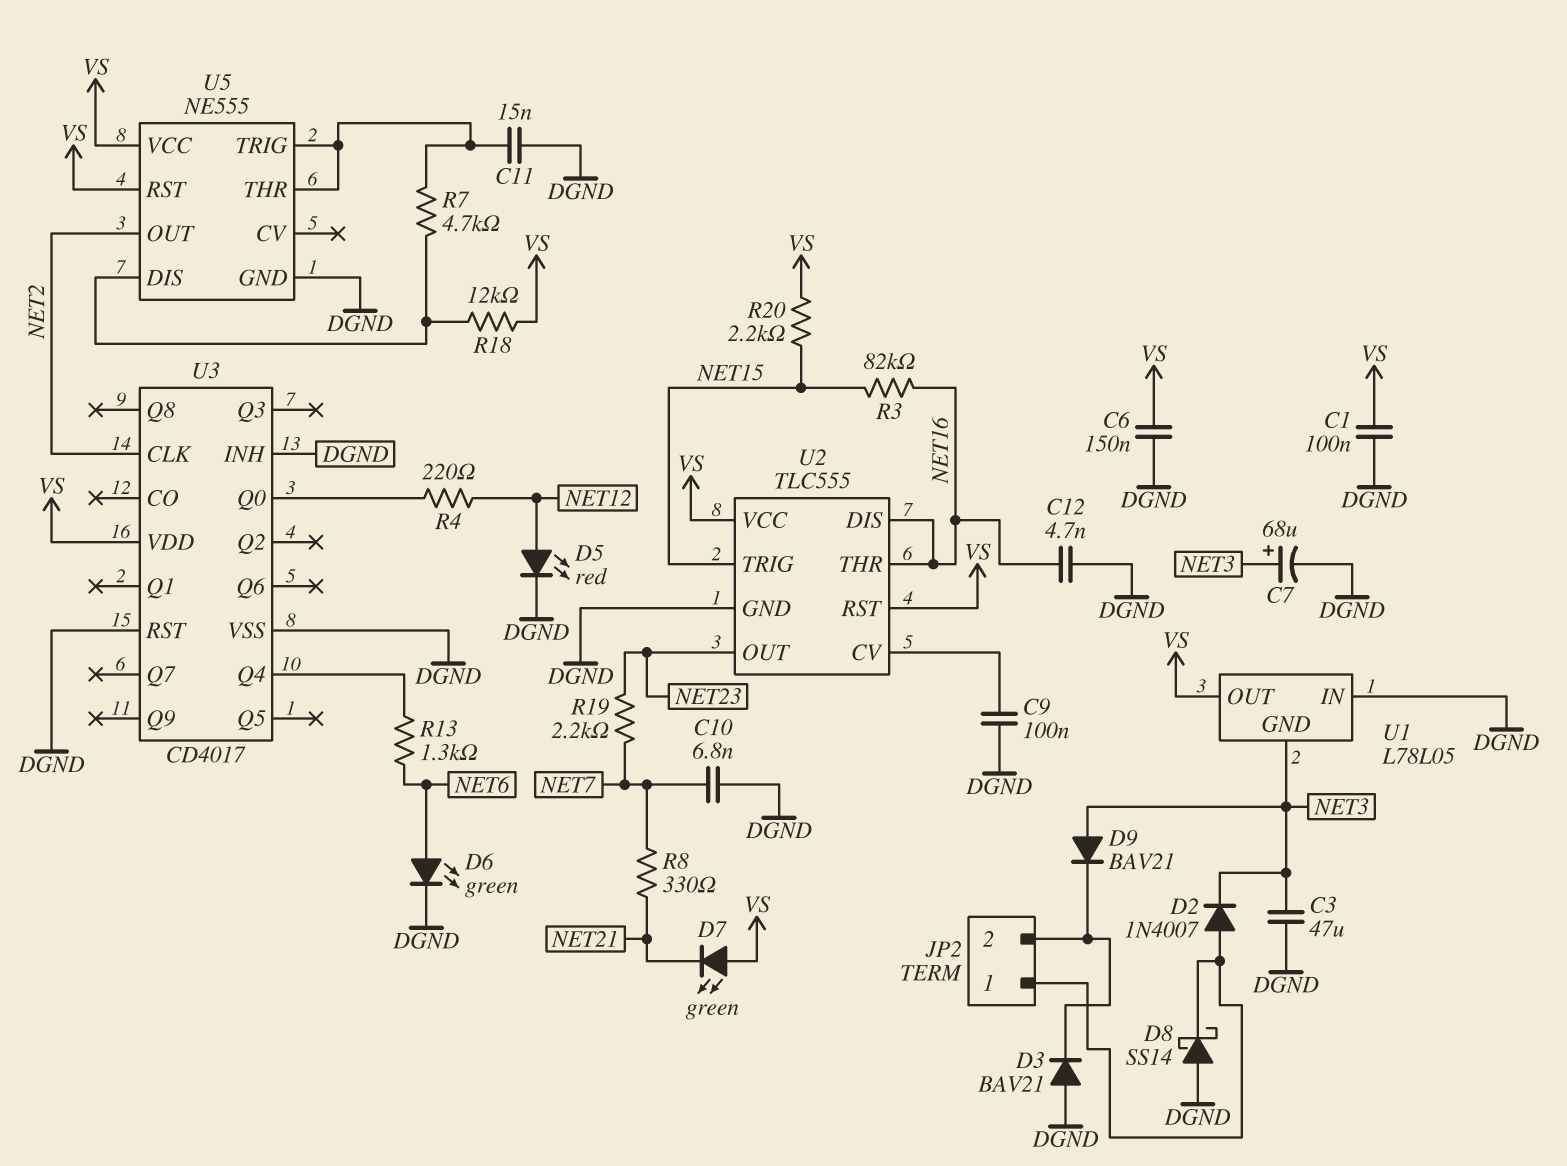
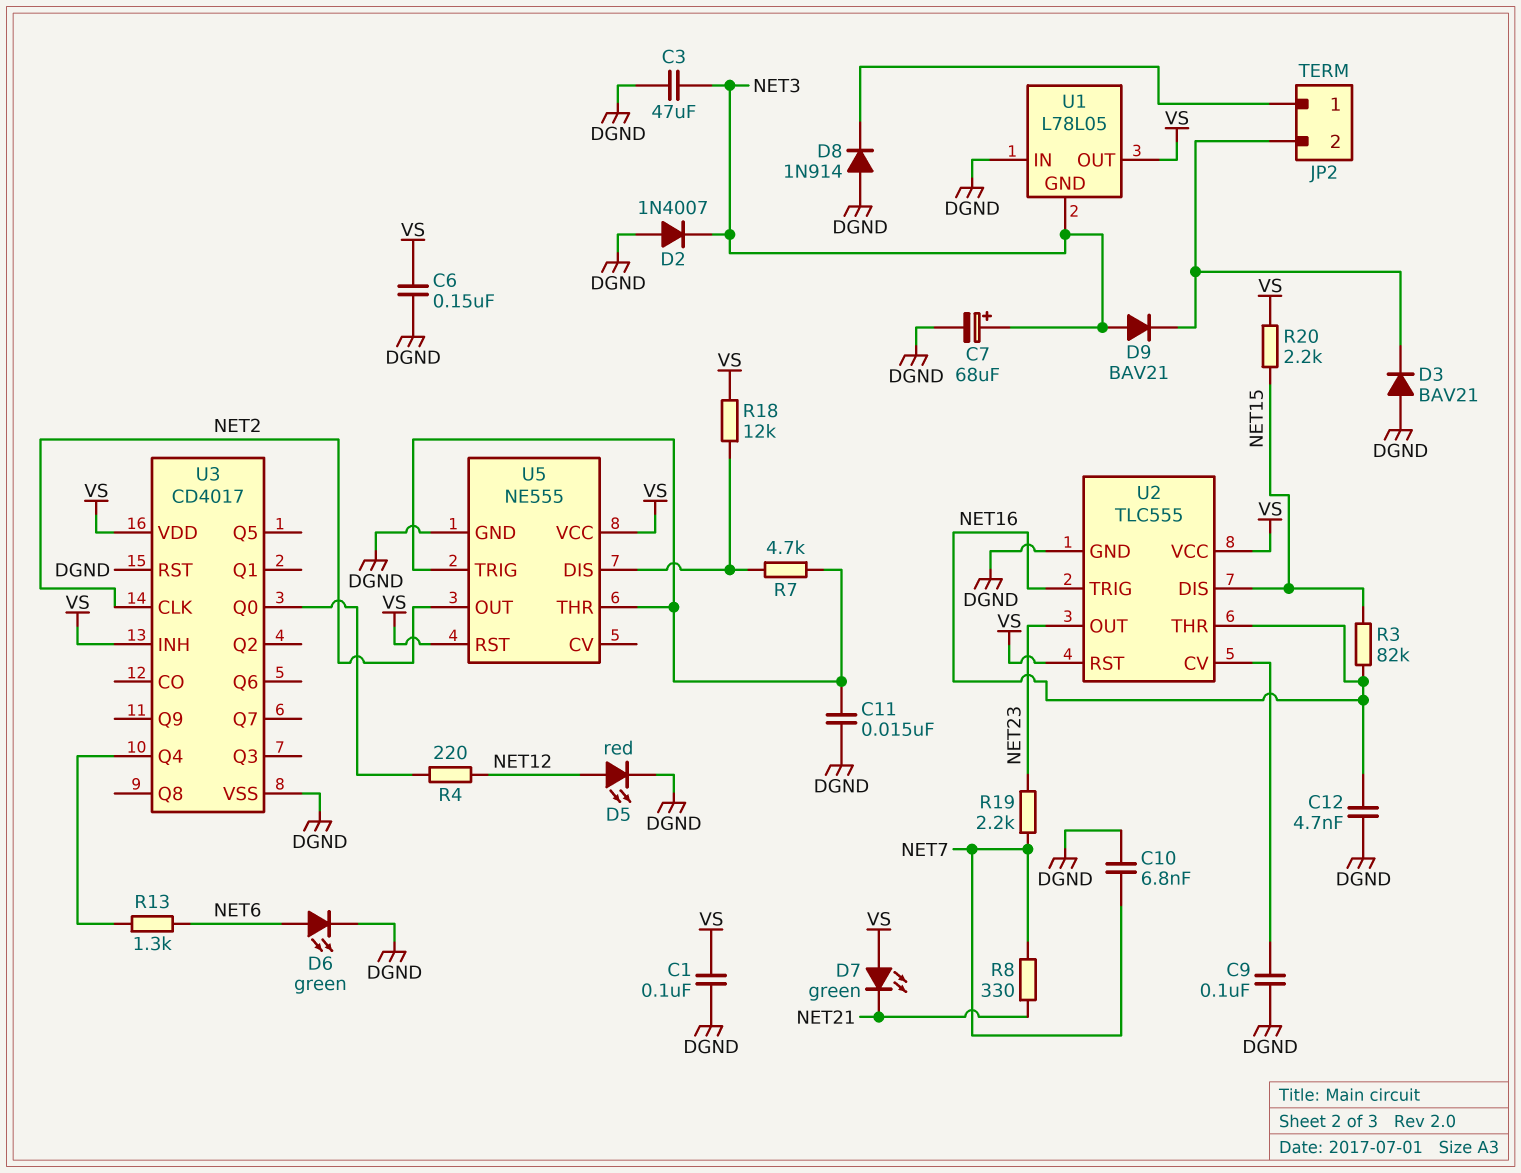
D2: diode 1N4007 (A JP2/1, K NET3) -> diode 1N4007 (A DGND, K NET3)
D8: schottky SS14 (A DGND, K JP2/1) -> diode 1N914 (A DGND, K JP2/1)
U2 pin DIS: NET16 -> NET15
U2 pin TRIG: NET15 -> NET16
U3 pin INH: DGND -> VS

